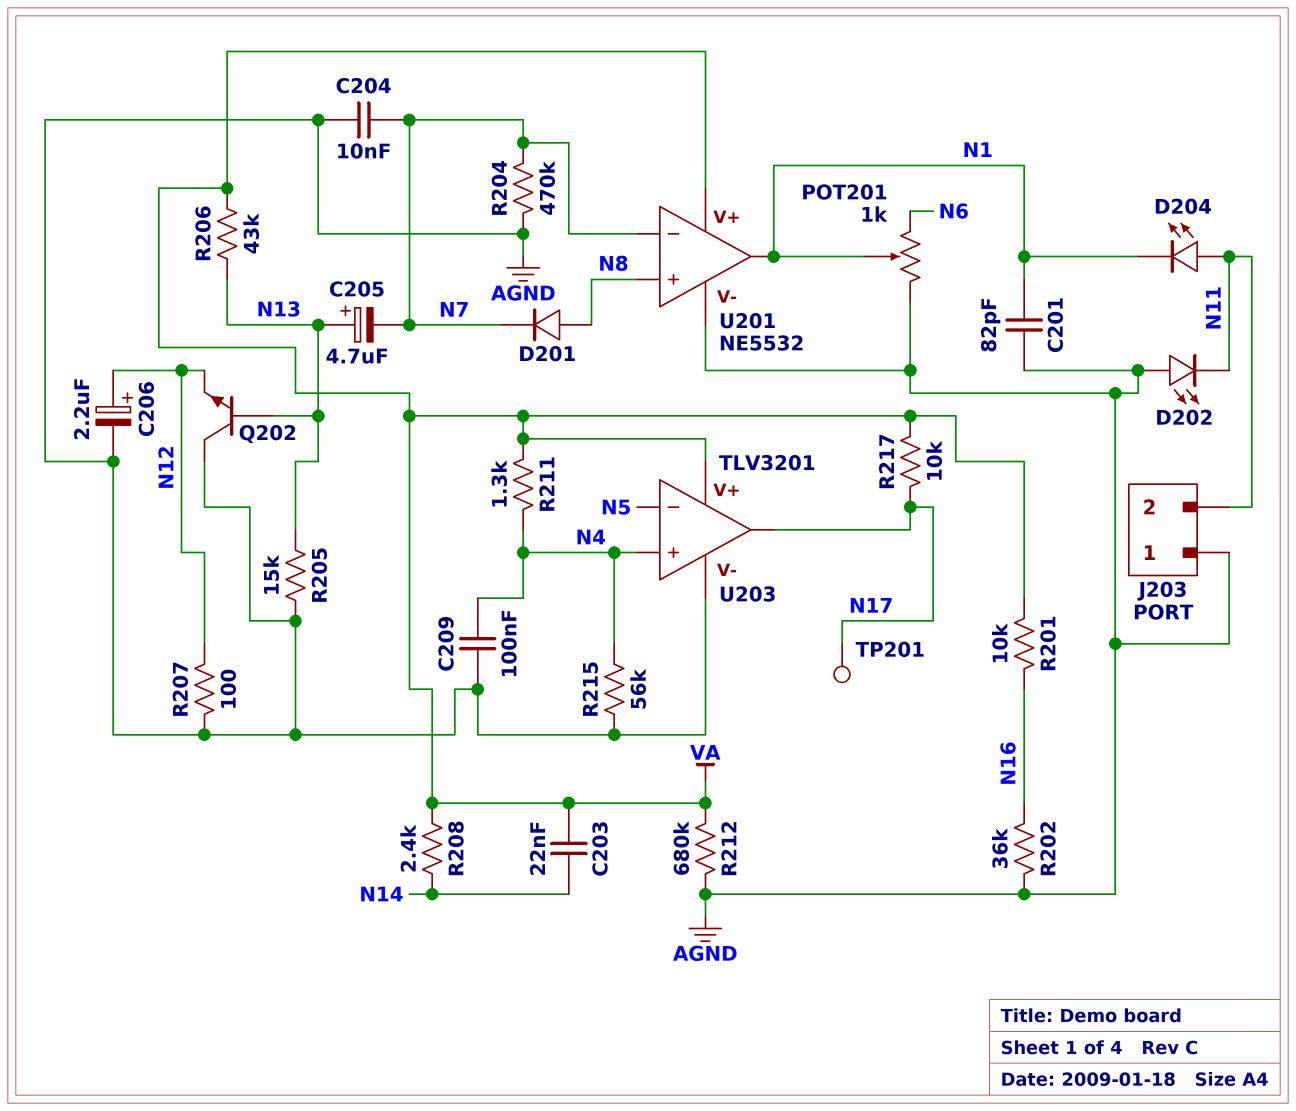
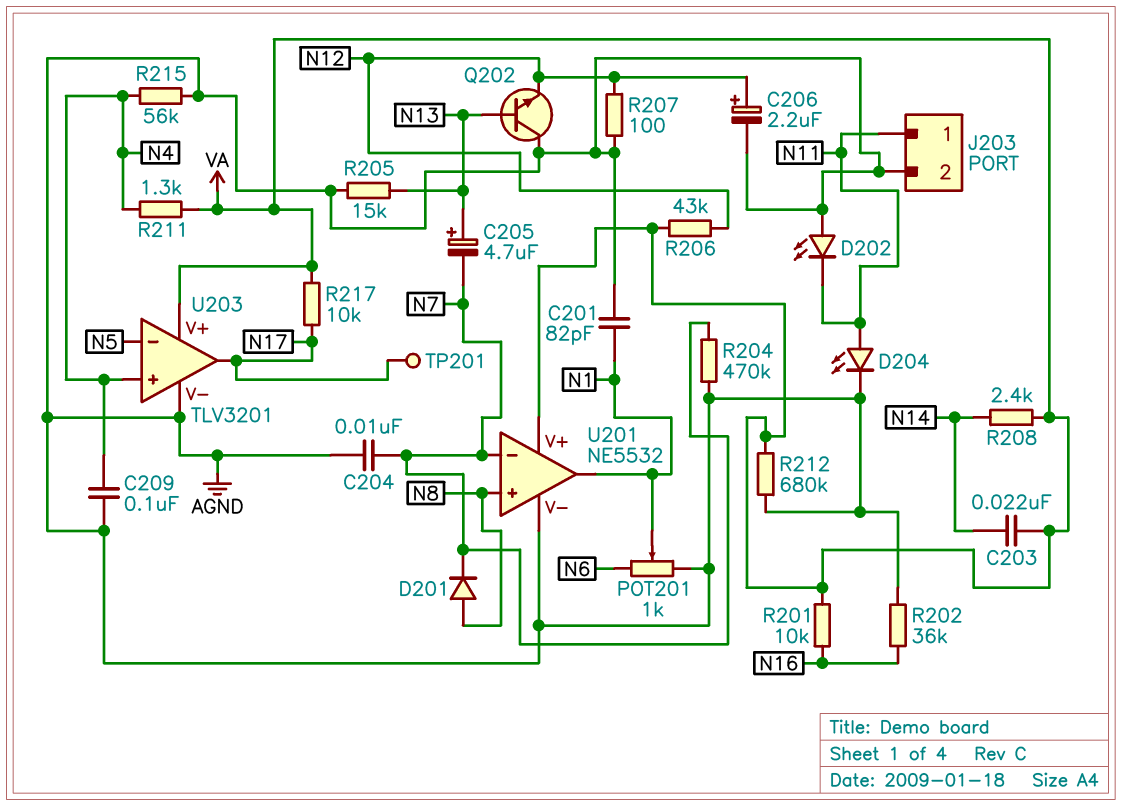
D204: LED (A N11, K N1) -> LED (A N11, K AGND)
J203 pin 1: AGND -> N11
J203 pin 2: N11 -> AGND
R206: 43k (N13, VA) -> 43k (N12, VA)

